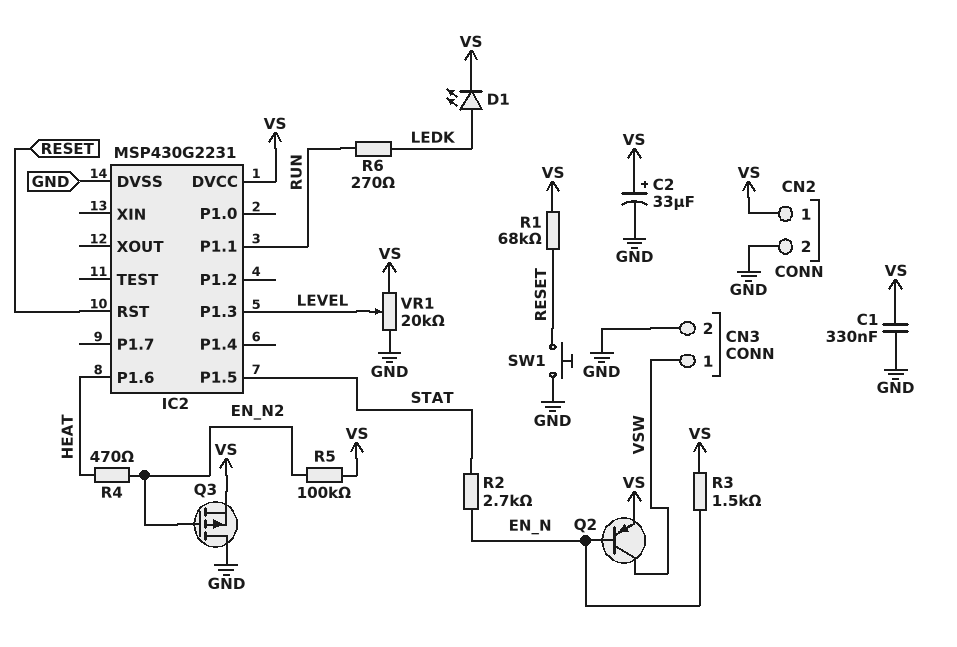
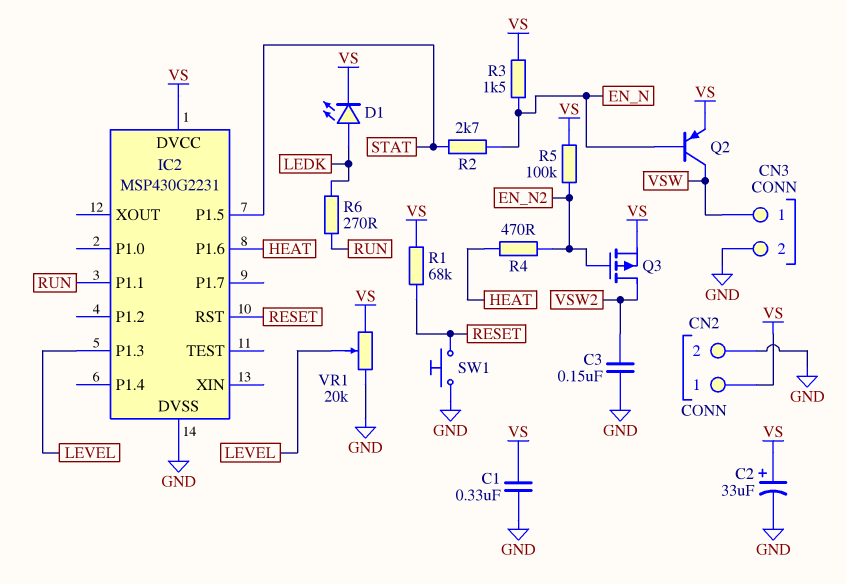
C3: none -> 150nF (GND, VSW2)
Q3: PMOS (G EN_N2, D GND, S VS) -> PMOS (G EN_N2, D VSW2, S VS)

